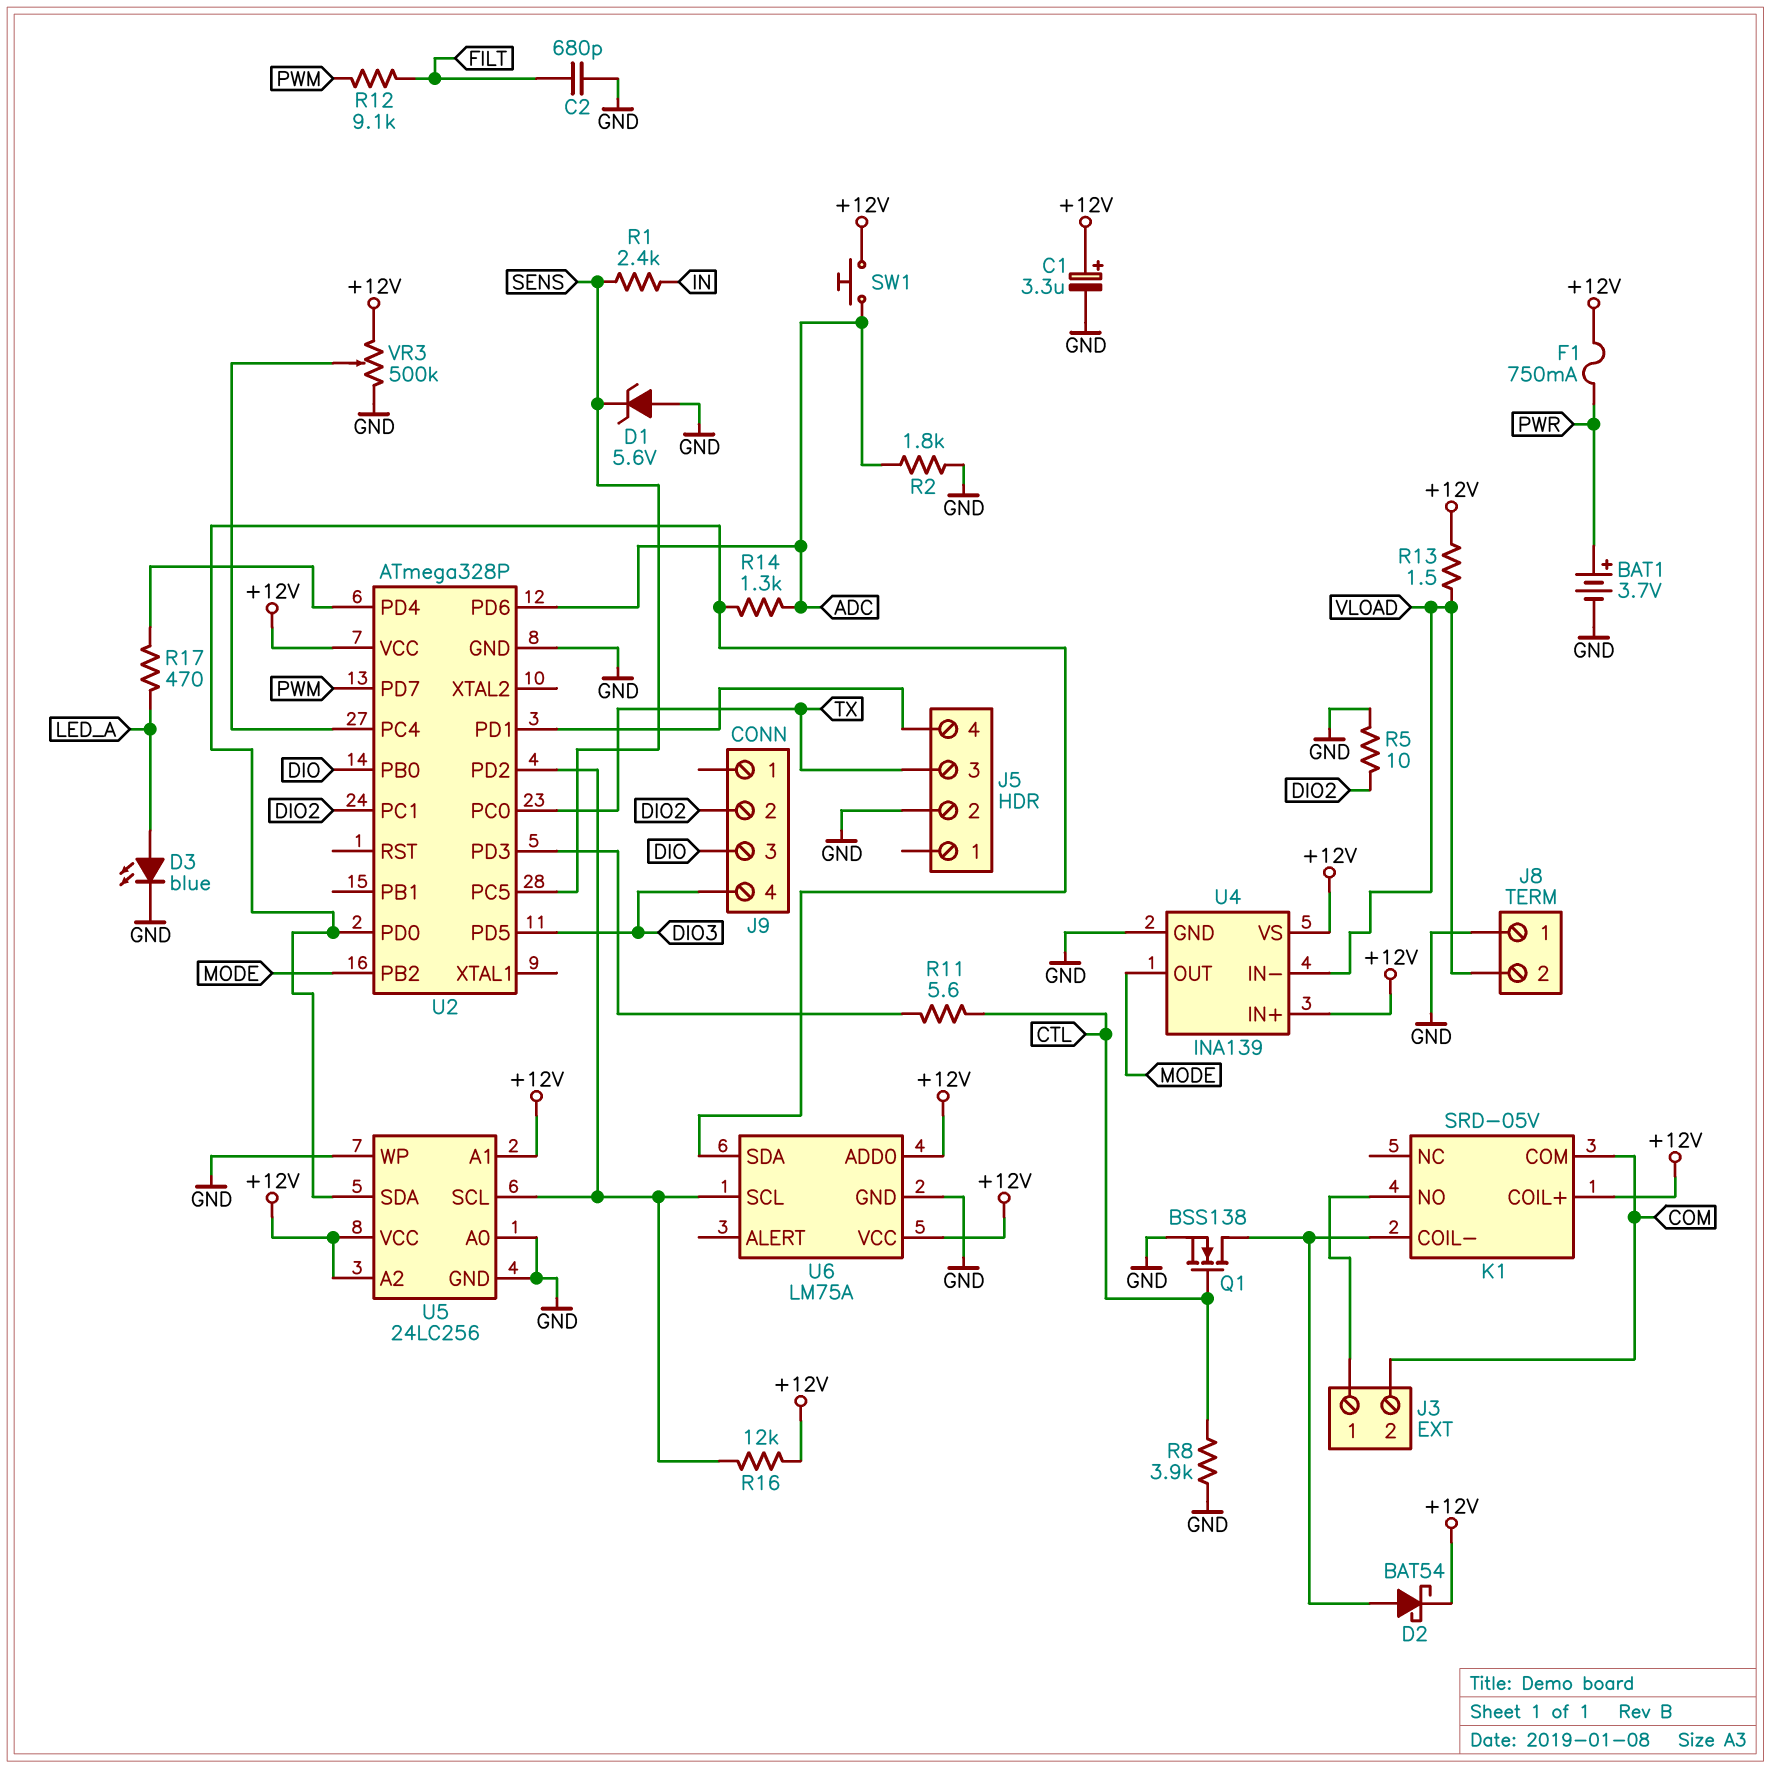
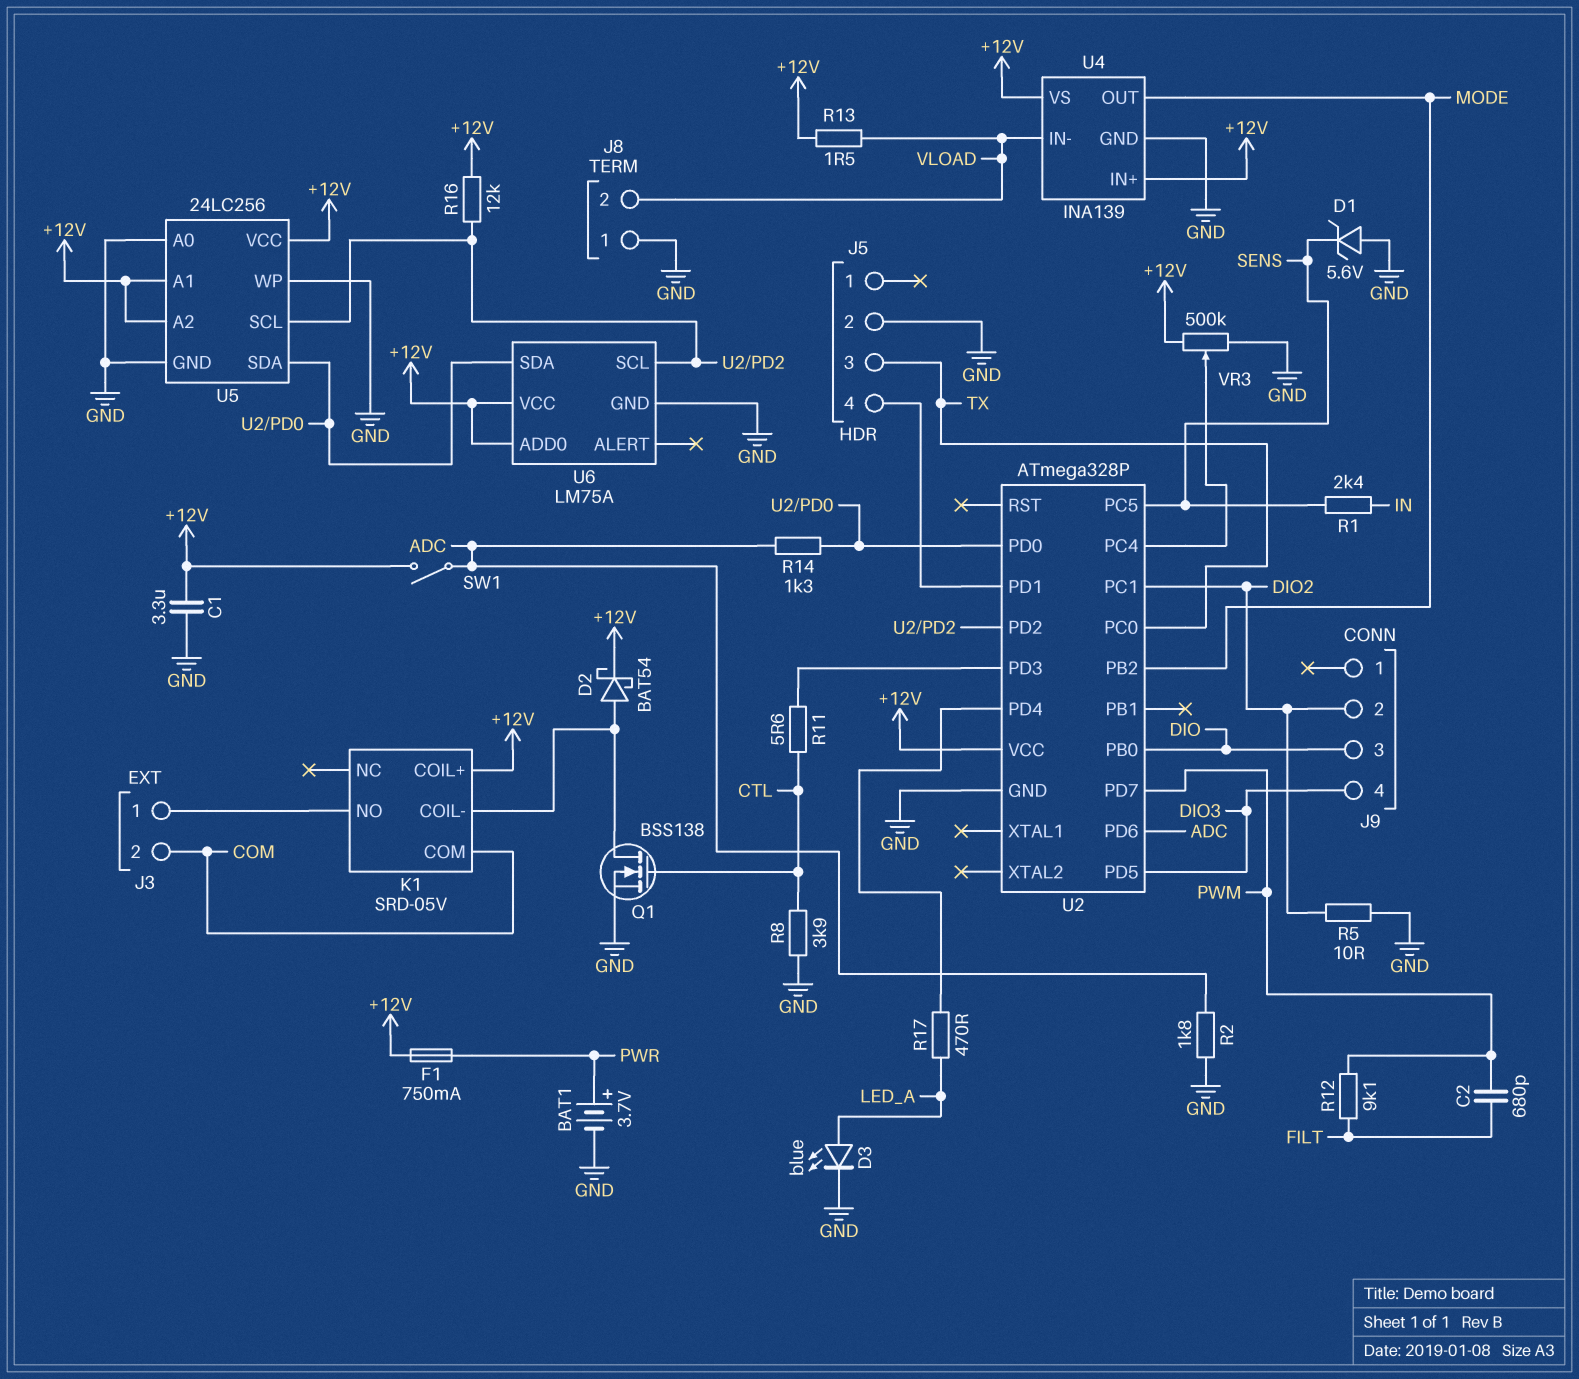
C1: 3.3uF (plus +12V, minus GND) -> 3.3uF (+12V, GND)
C2: 680pF (FILT, GND) -> 680pF (FILT, PWM)
SW1: button (+12V, ADC) -> switch (+12V, ADC)

